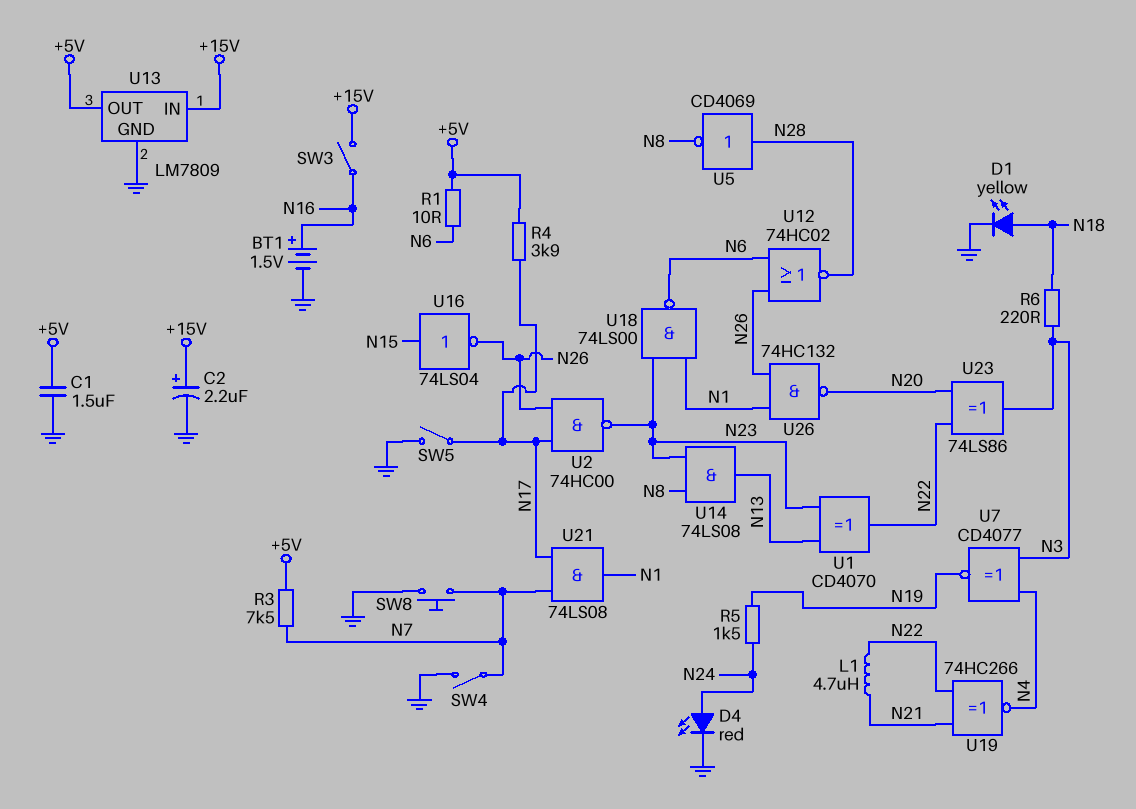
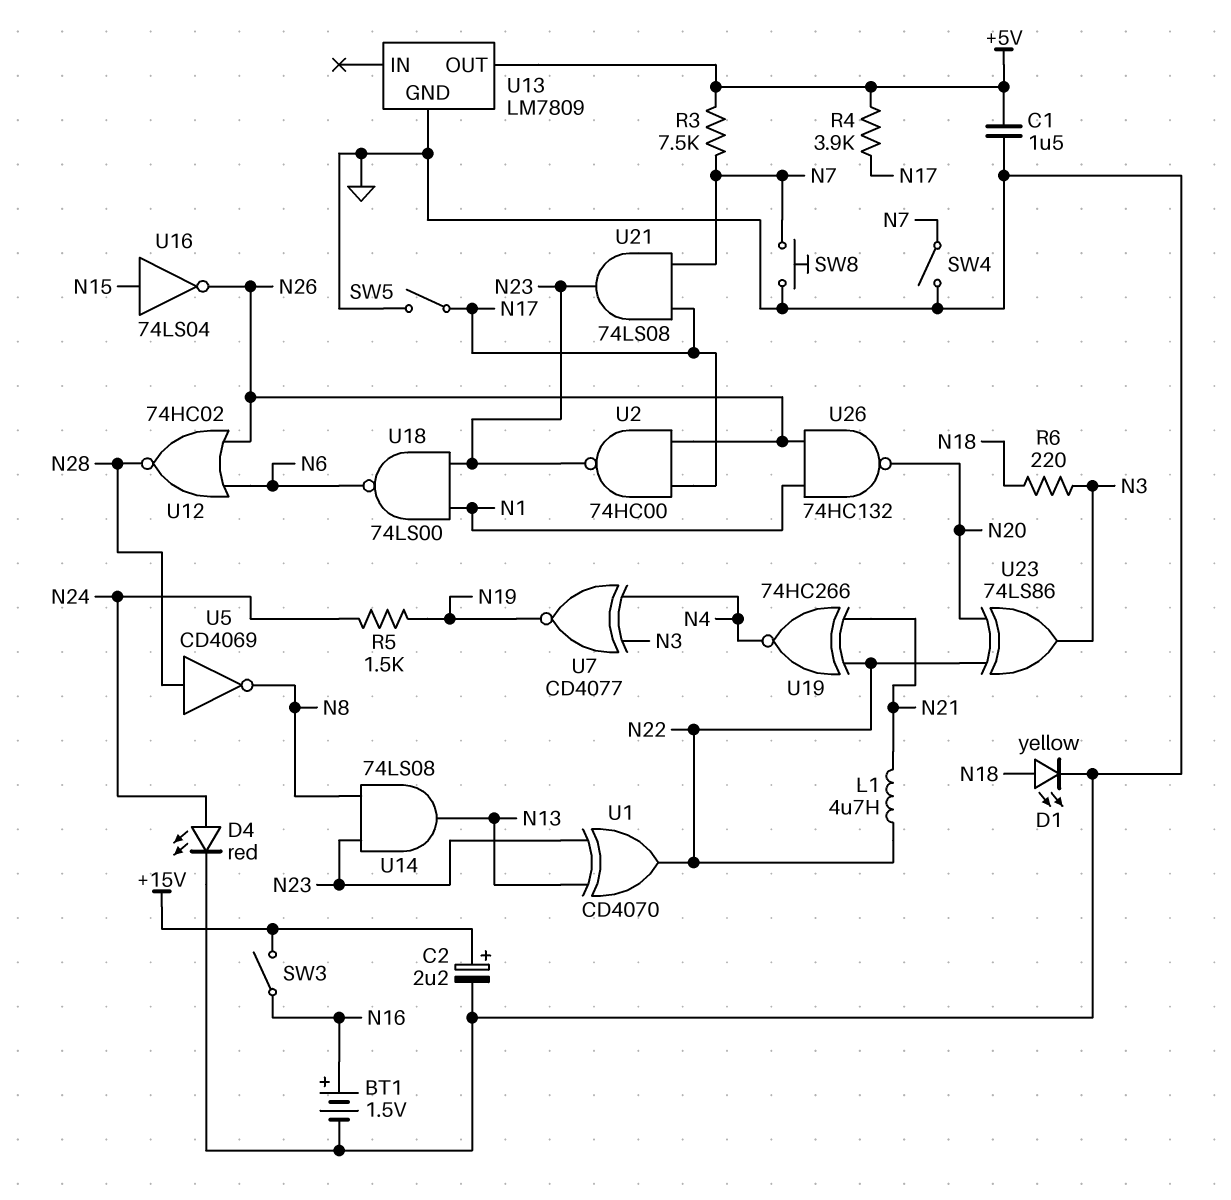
R1: 10 (+5V, N6) -> none
U13 pin IN: +15V -> none
U21: AND 74LS08 (in N7, in N17, out N1) -> AND 74LS08 (in N7, in N17, out N23)

